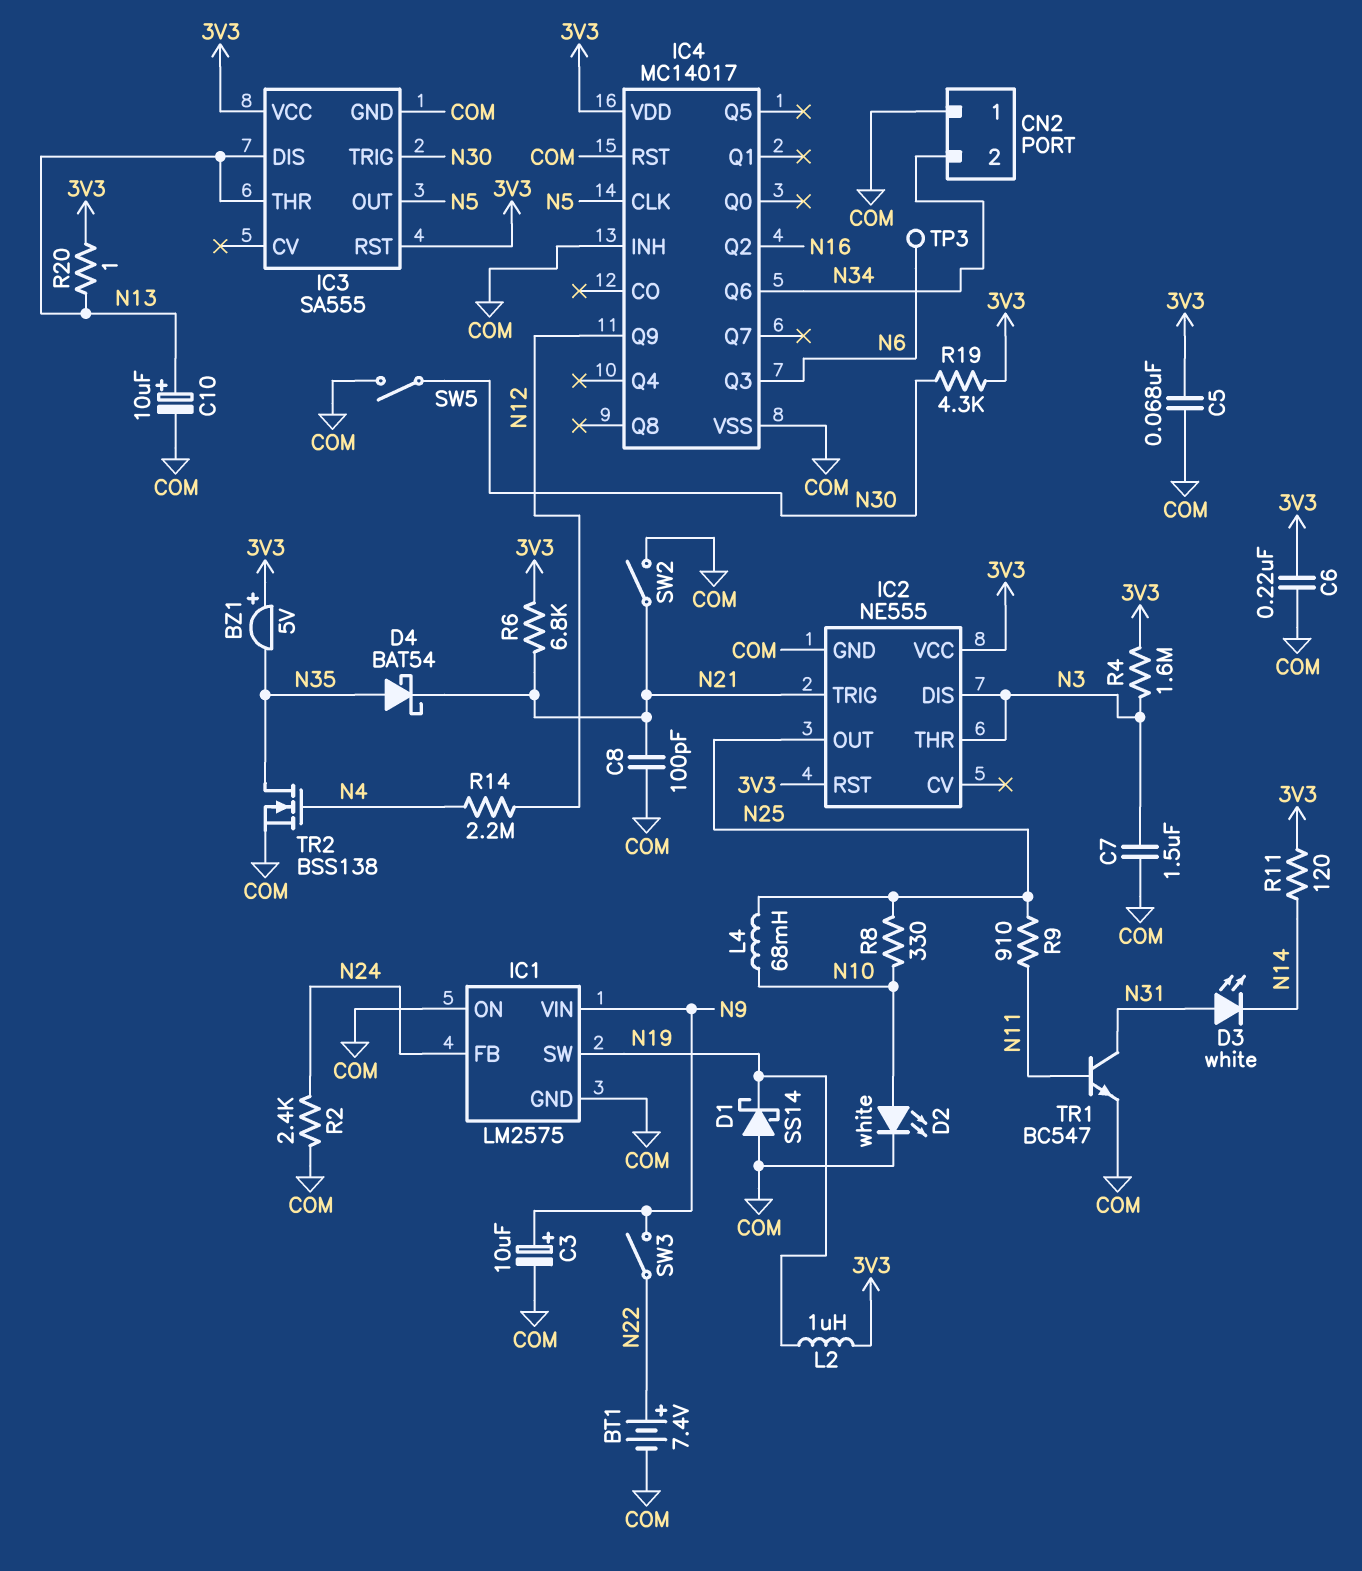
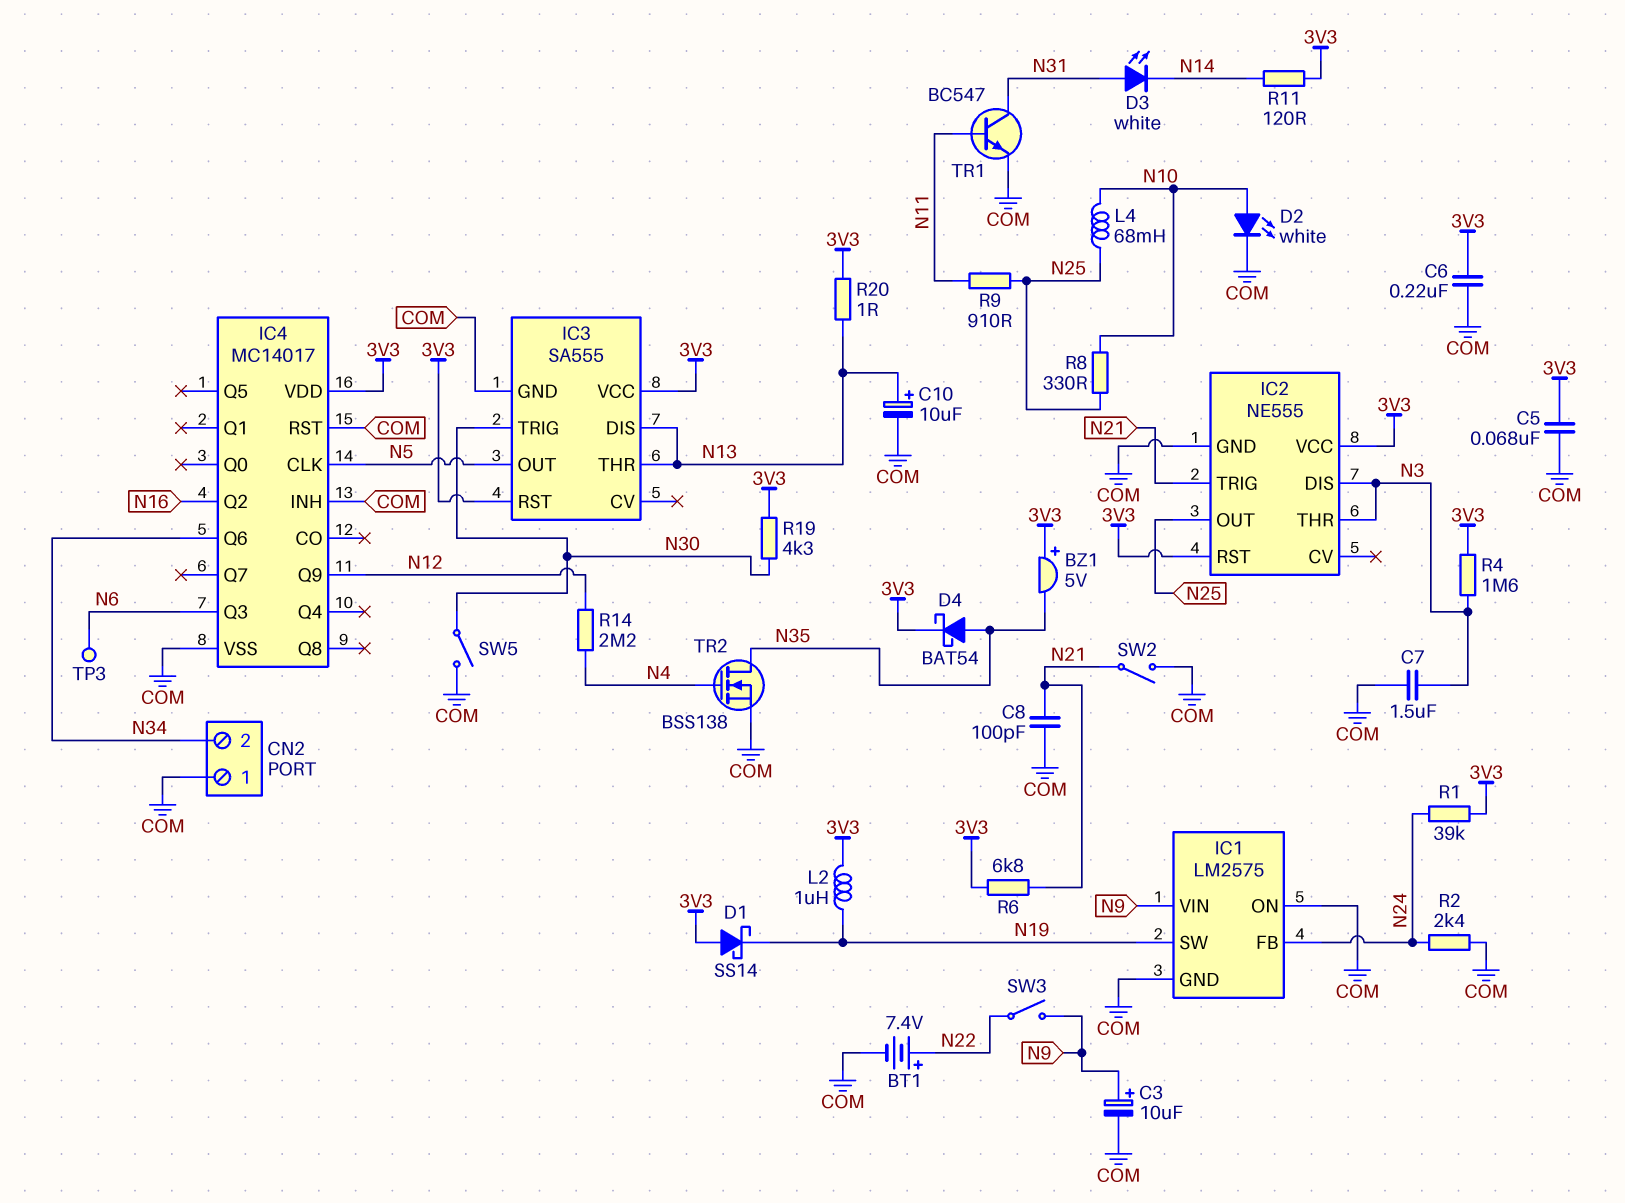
D1: schottky SS14 (A COM, K N19) -> schottky SS14 (A 3V3, K N19)
D4: schottky BAT54 (A N35, K N21) -> schottky BAT54 (A N35, K 3V3)
R1: none -> 39k (3V3, N24)

